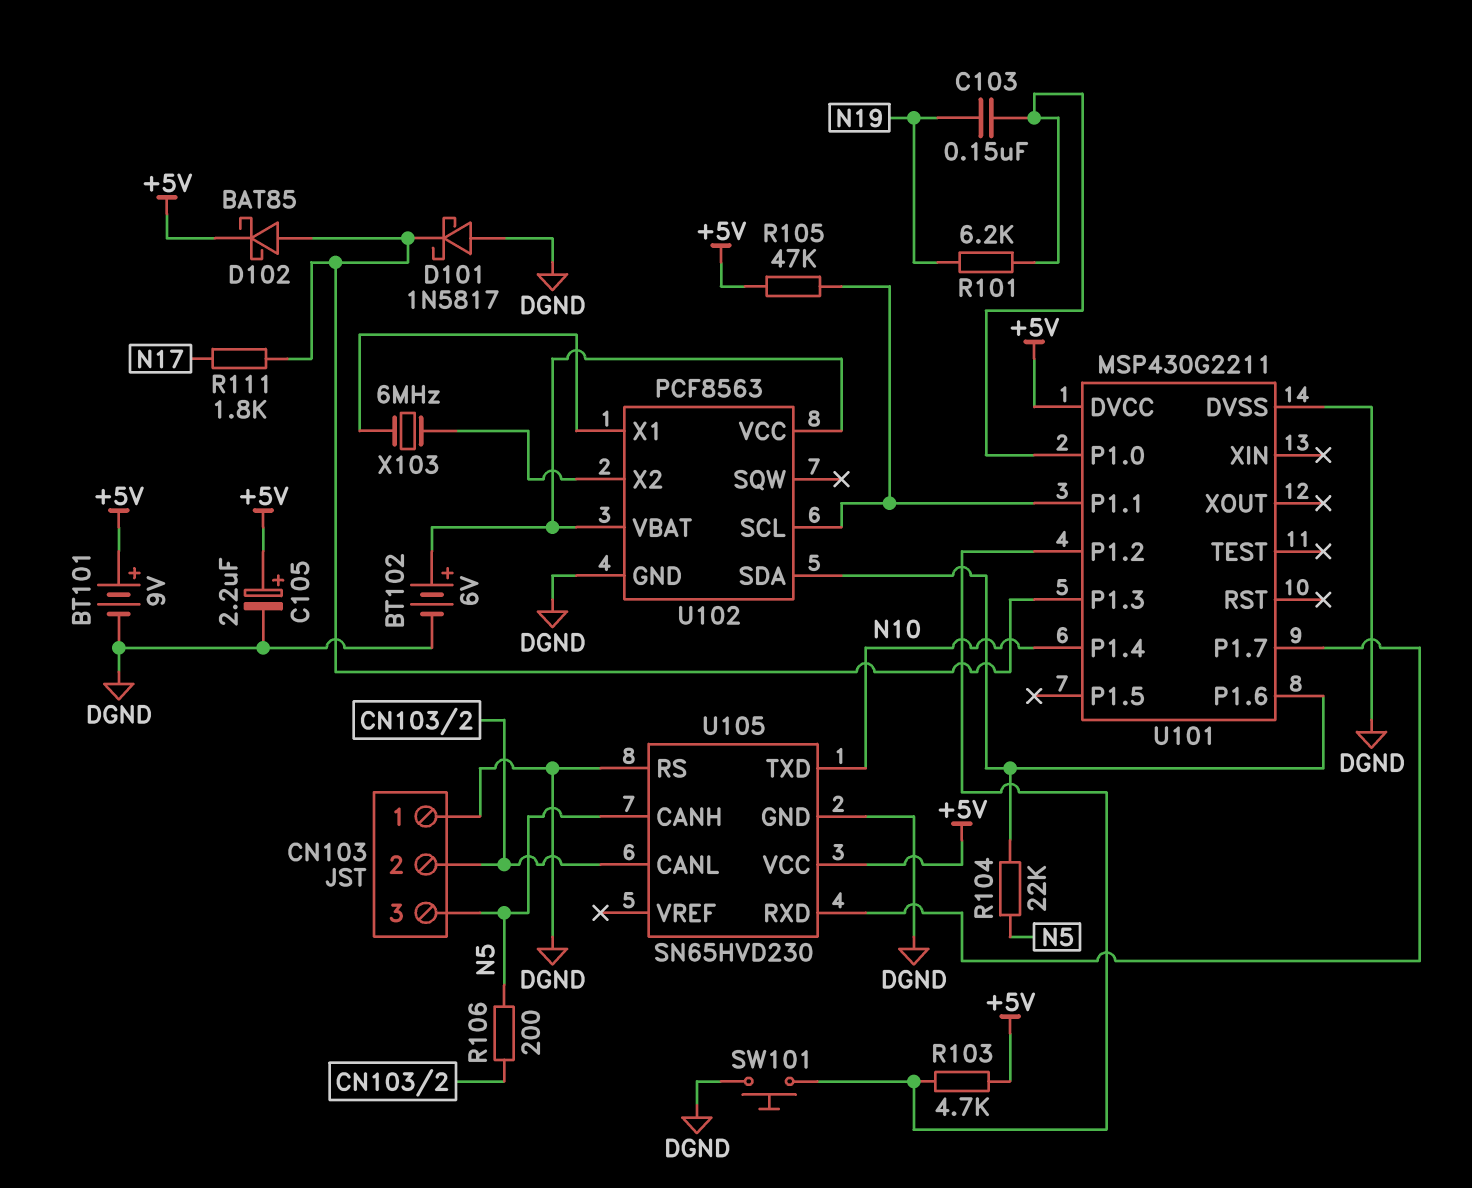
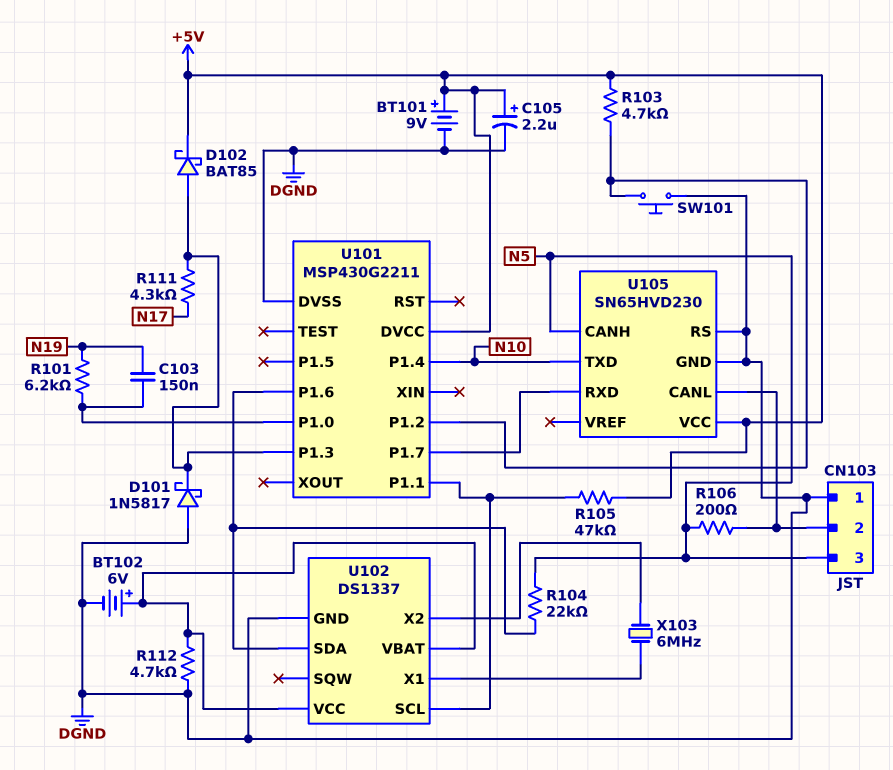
R111: 1.8k (N17, U101/P1.3) -> 4.3k (N17, U101/P1.3)
R112: none -> 4.7k (DGND, U102/VBAT)
U102: PCF8563 -> DS1337

